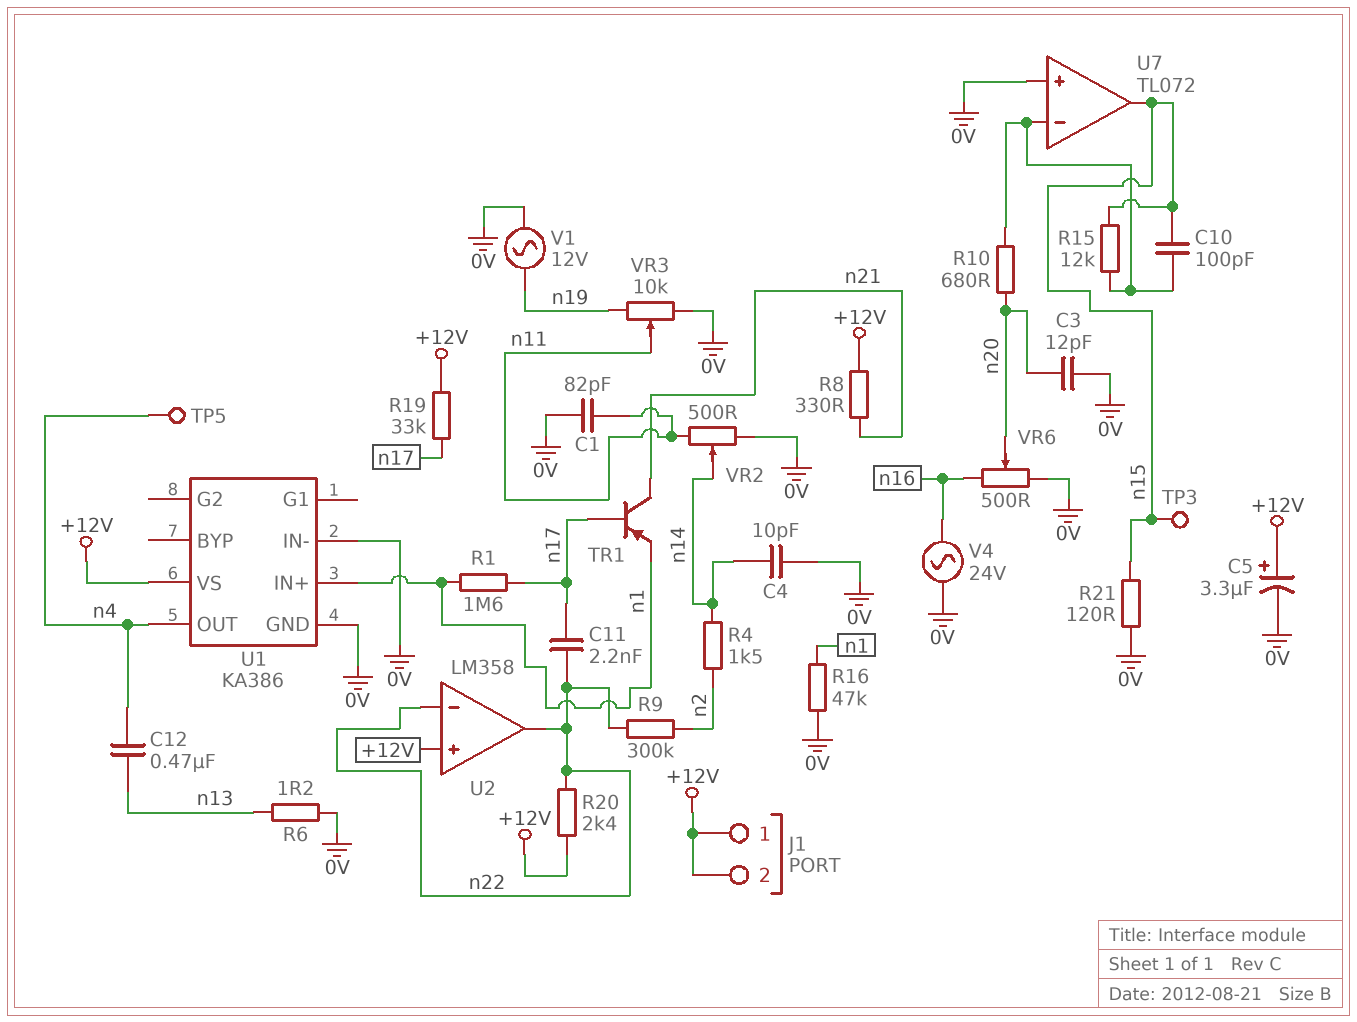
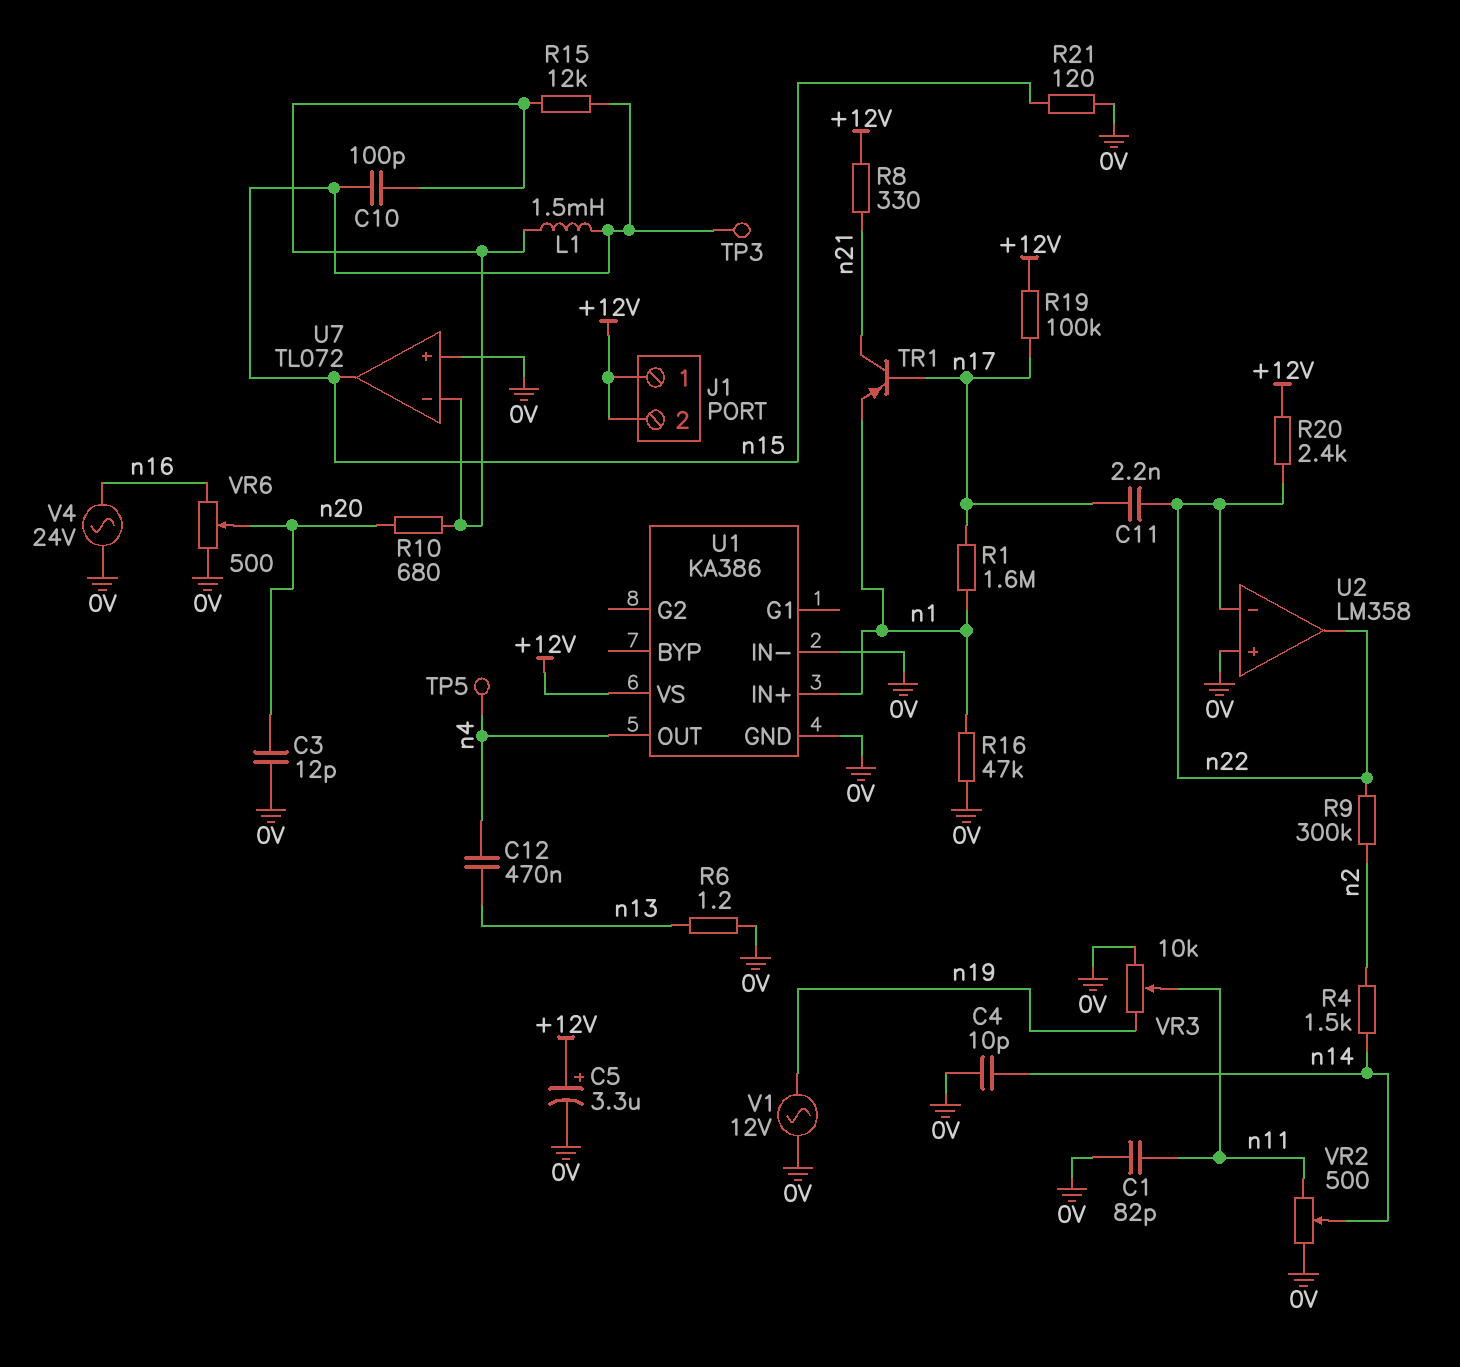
L1: none -> 1.5mH (U7/in-, n15)
R19: 33k (+12V, n17) -> 100k (+12V, n17)
U2 pin in+: +12V -> 0V

